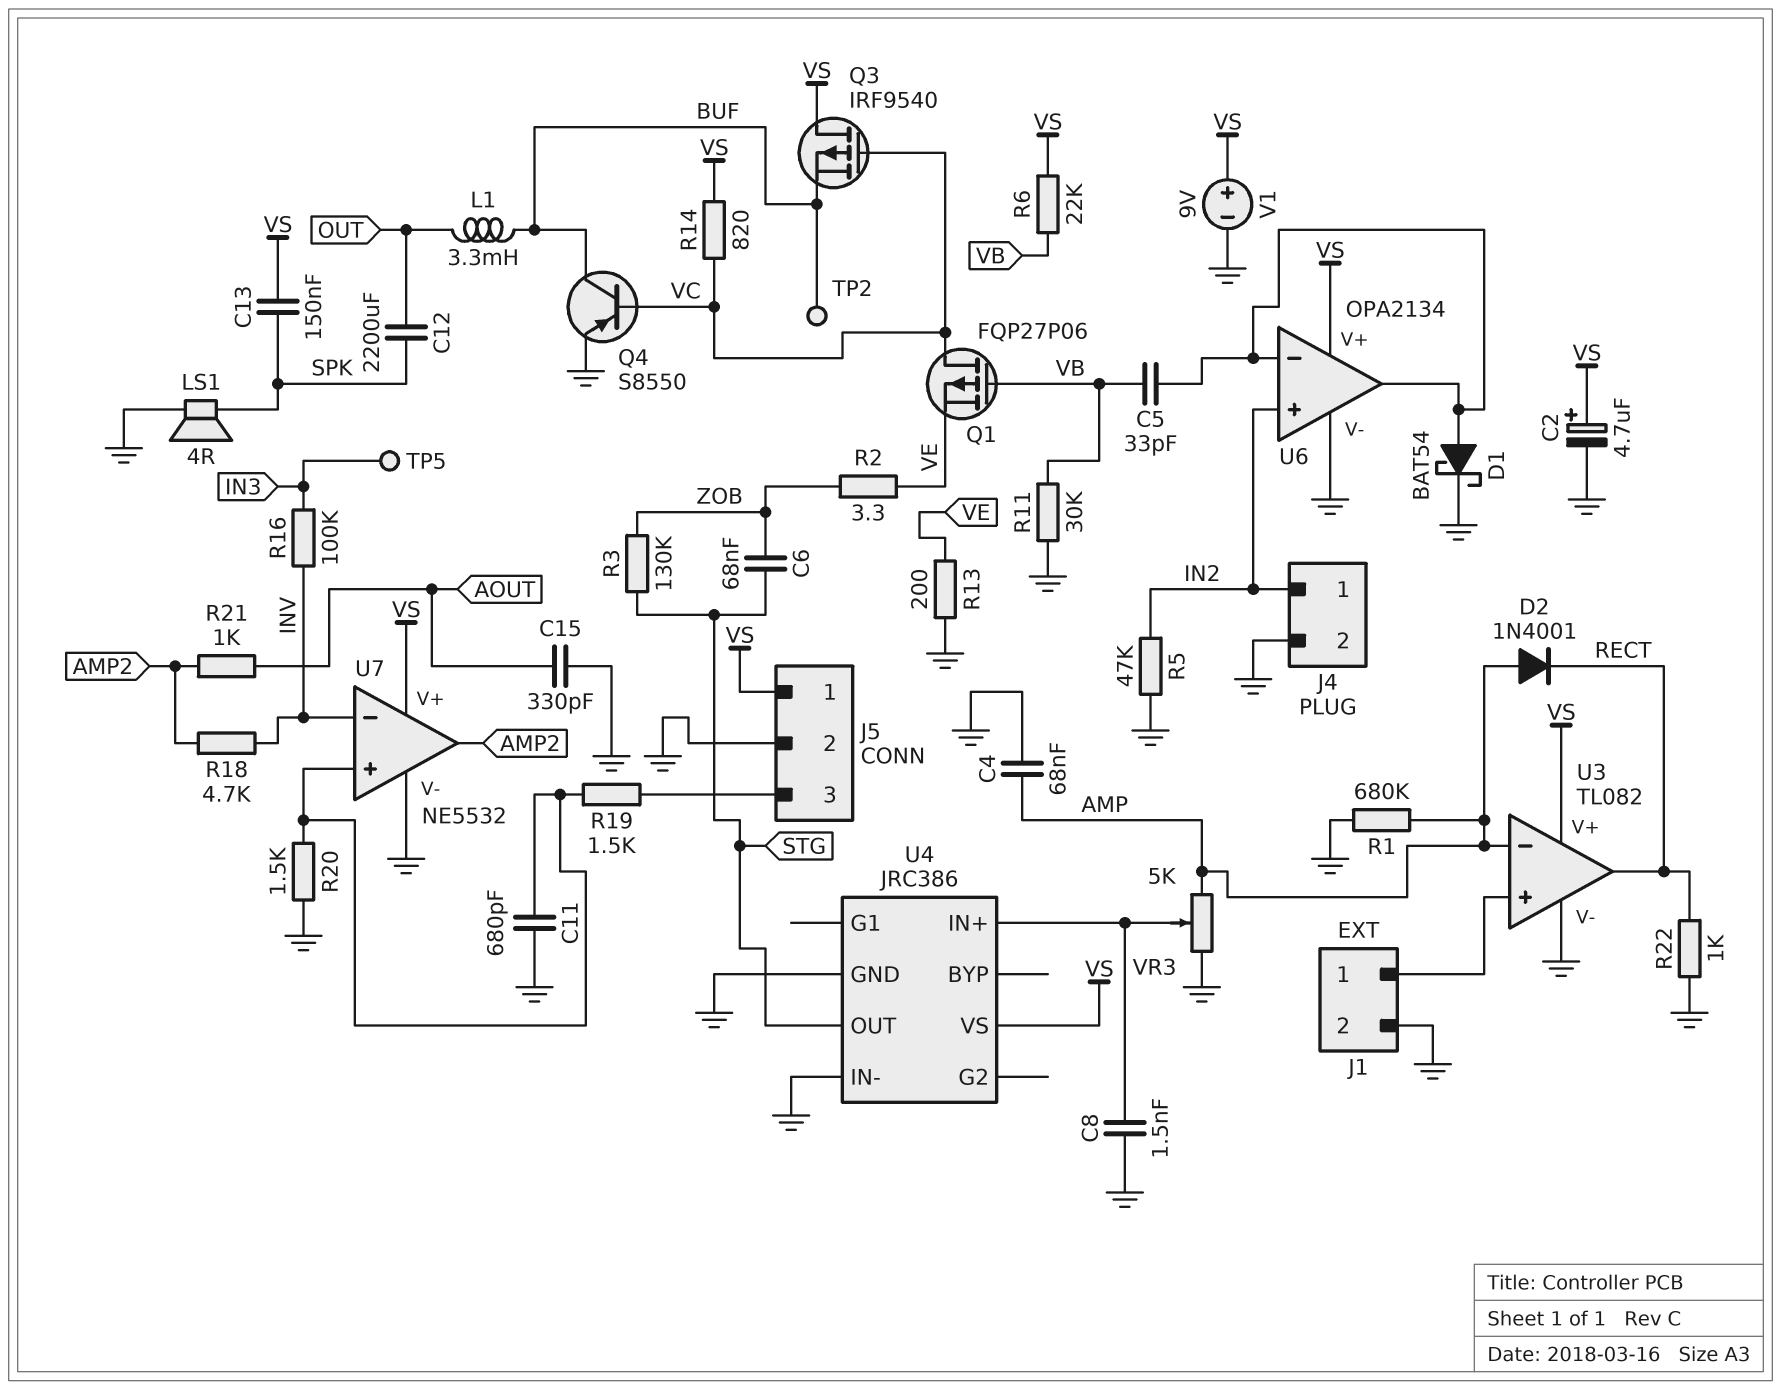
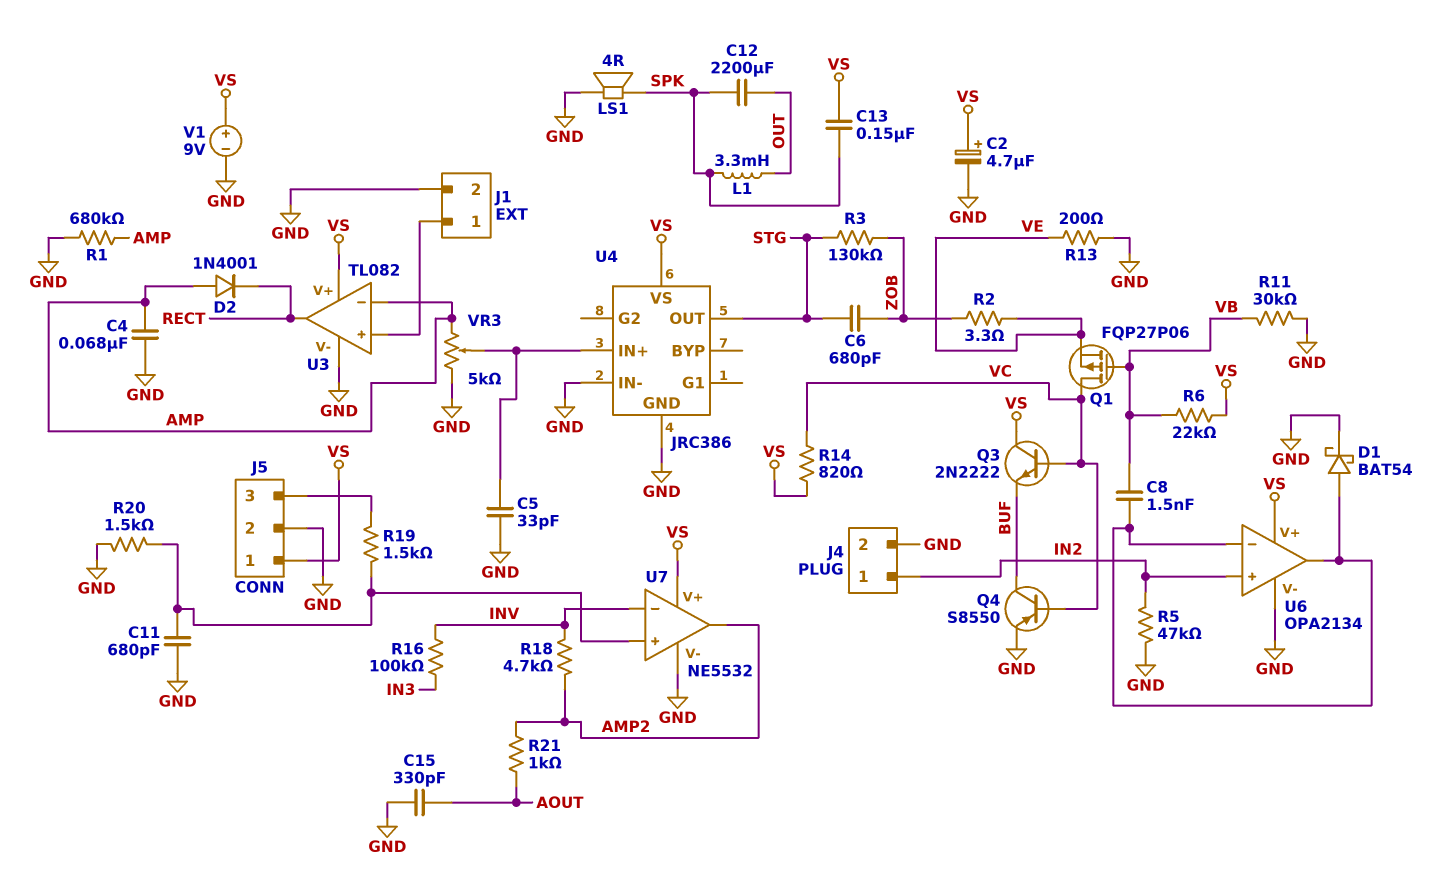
C5: 33pF (U6/in-, VB) -> 33pF (GND, U4/IN+)
C6: 68nF (STG, ZOB) -> 680pF (STG, ZOB)
C8: 1.5nF (GND, U4/IN+) -> 1.5nF (U6/in-, VB)
L1: 3.3mH (BUF, OUT) -> 3.3mH (OUT, SPK)
Q3: PMOS IRF9540 (G VC, D VS, S BUF) -> NPN 2N2222 (B VC, C VS, E BUF)
R22: 1k (GND, RECT) -> none
TP2: test point (BUF) -> none
TP5: test point (IN3) -> none

